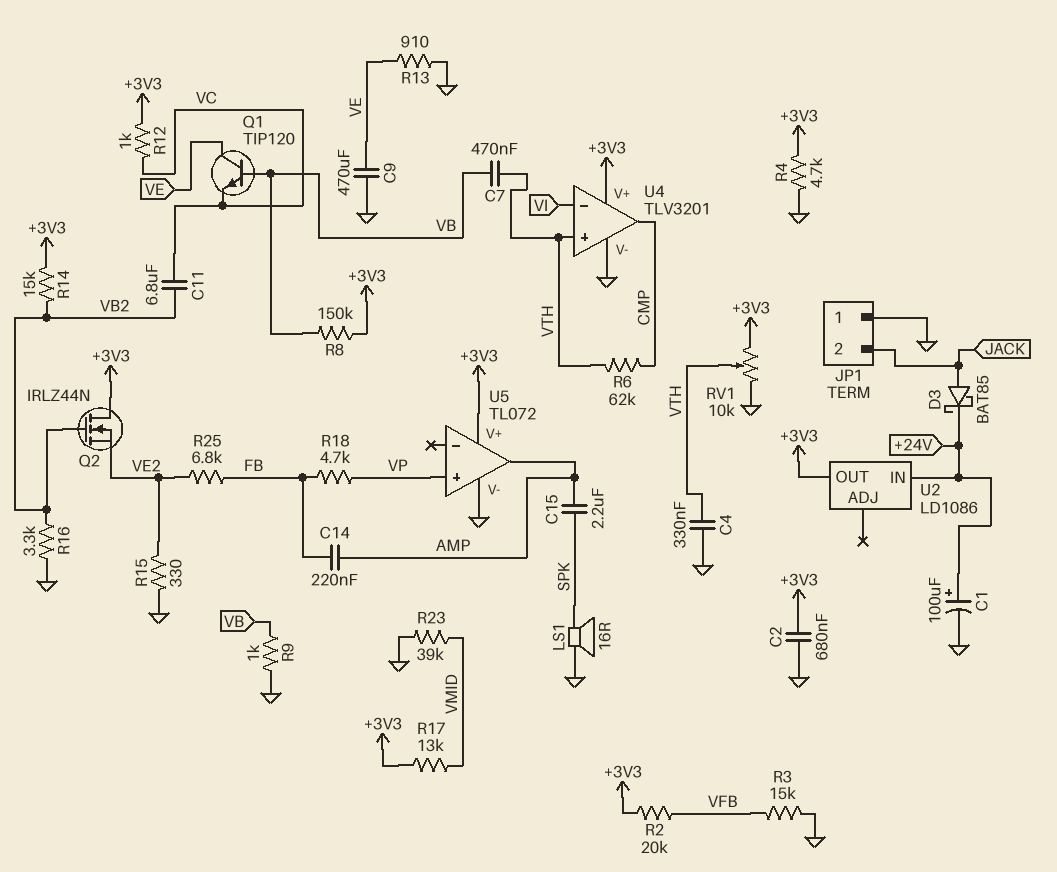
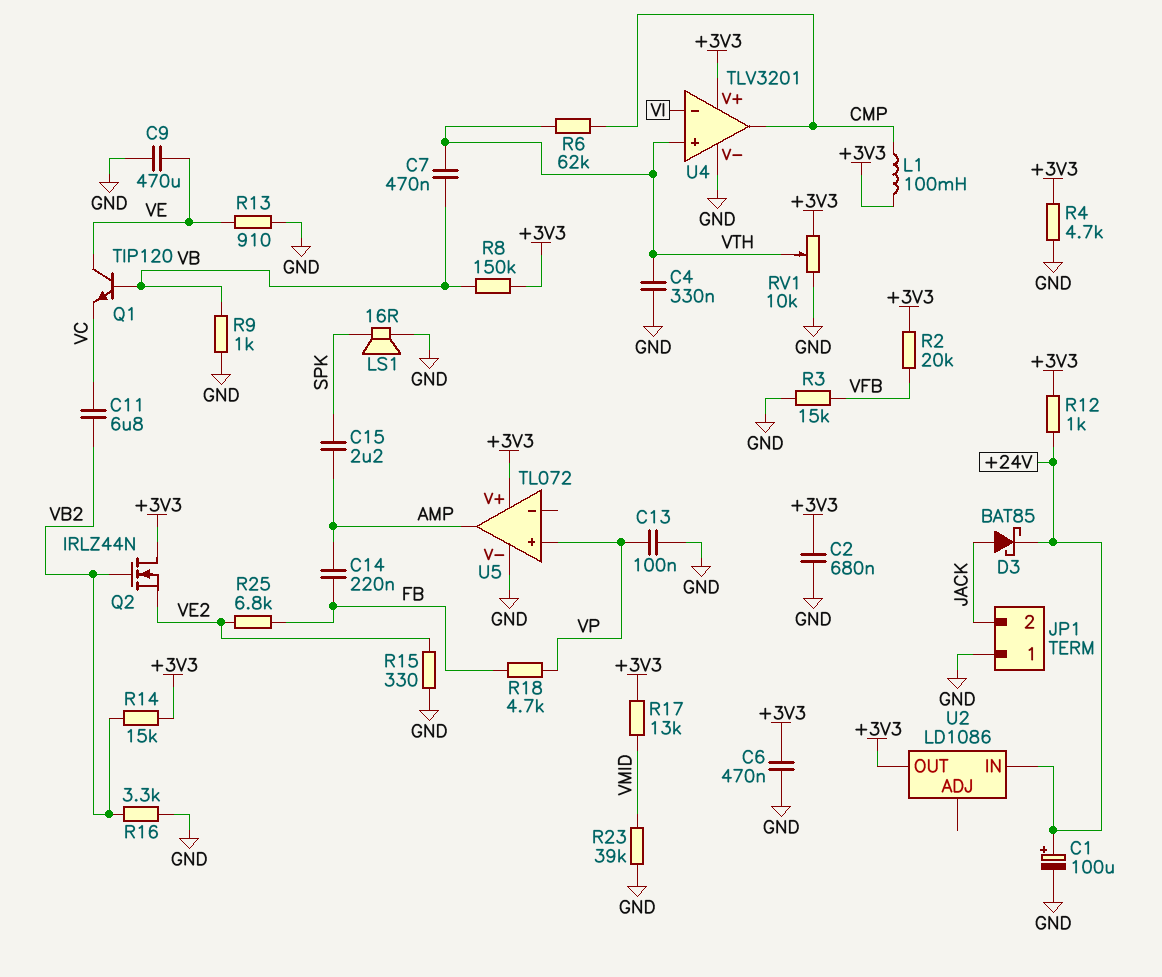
C6: none -> 470nF (+3V3, GND)
C13: none -> 100nF (GND, VP)
L1: none -> 100mH (+3V3, CMP)
R12: 1k (+3V3, VC) -> 1k (+3V3, +24V)

